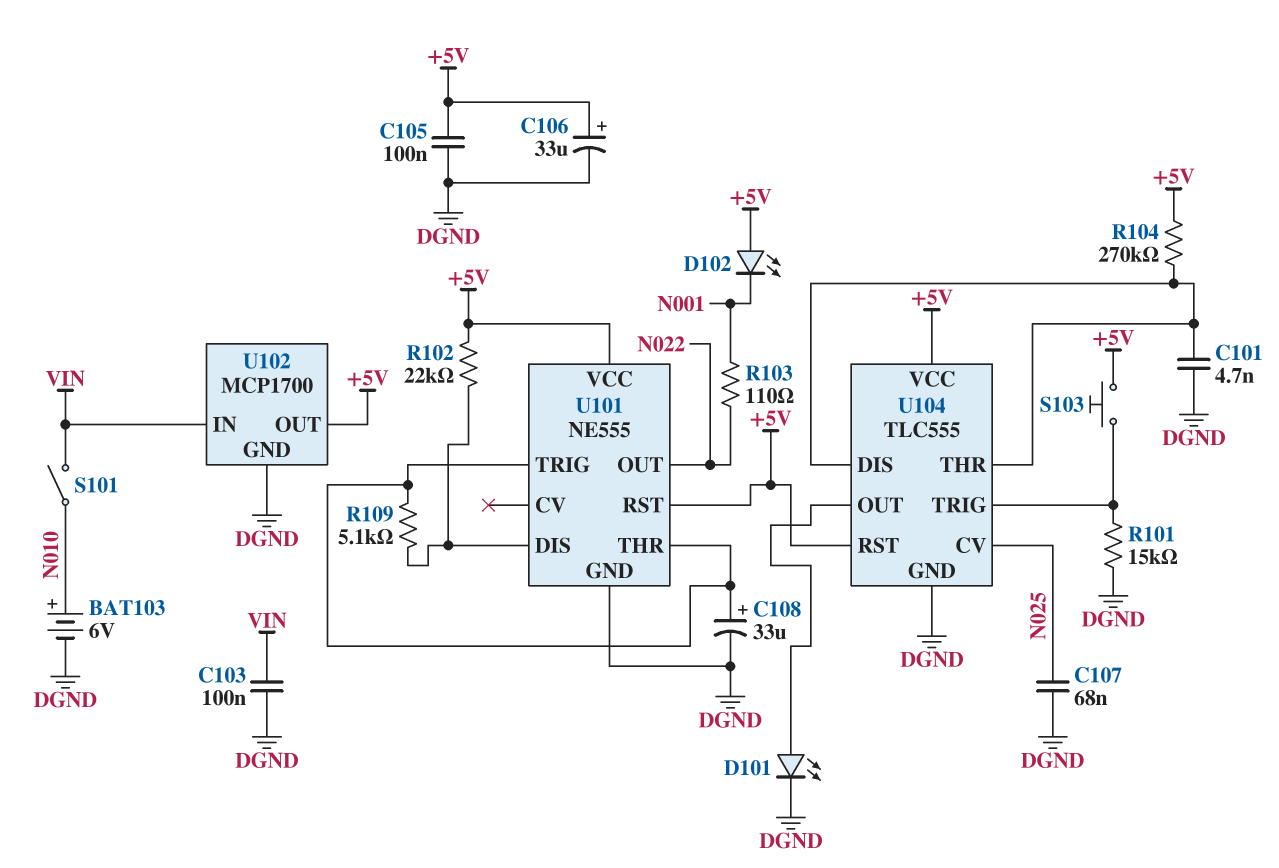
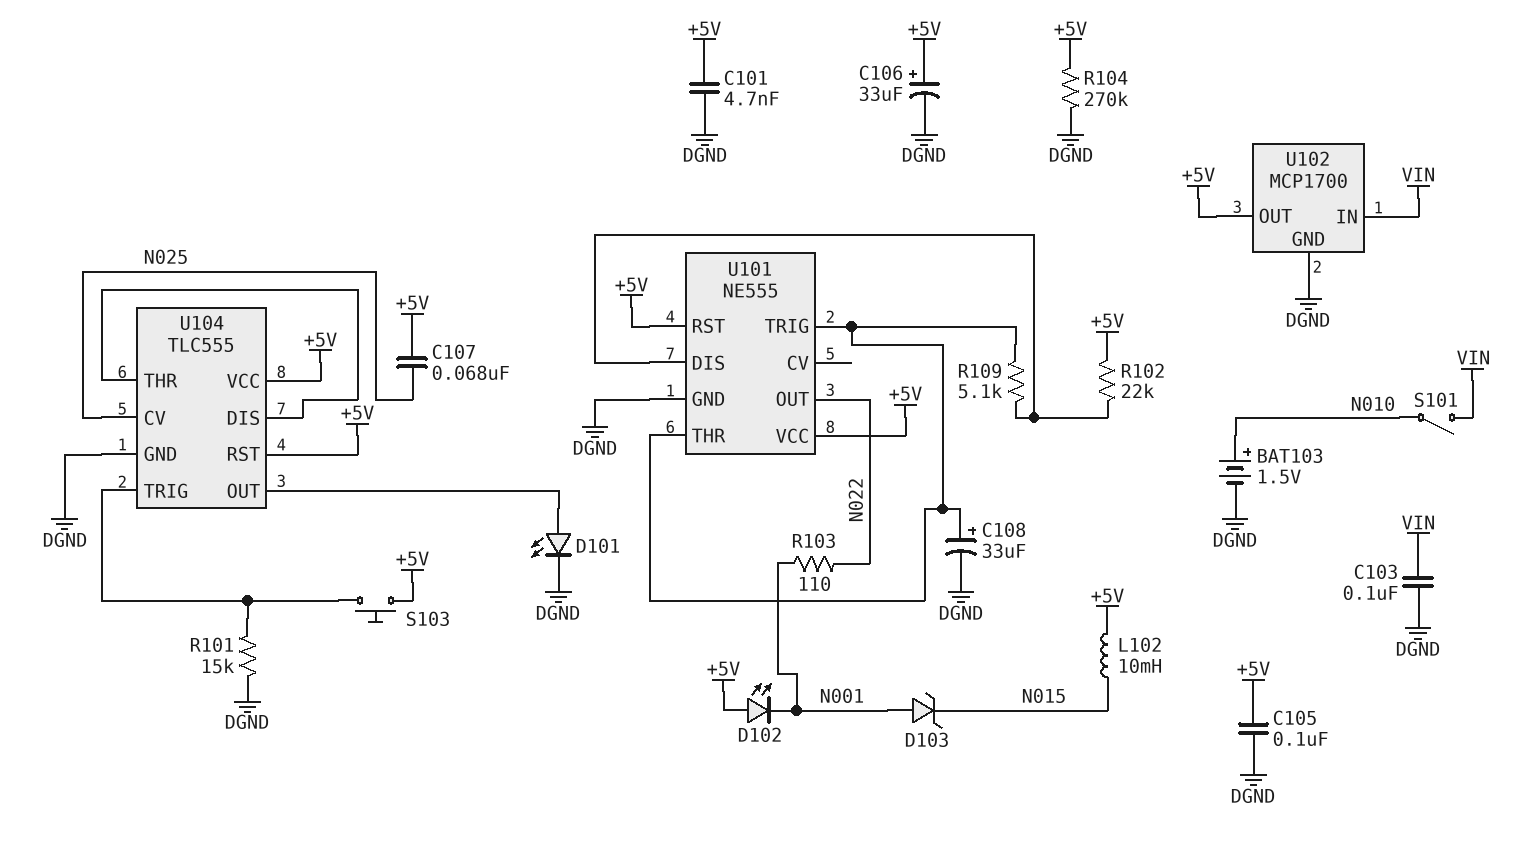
BAT103: 6V (plus N010, minus DGND) -> 1.5V (plus N010, minus DGND)
C101: 4.7nF (DGND, U104/DIS) -> 4.7nF (+5V, DGND)
C107: 68nF (DGND, N025) -> 68nF (+5V, N025)
D103: none -> zener (A N001, K N015)
L102: none -> 10mH (+5V, N015)
R104: 270k (+5V, U104/DIS) -> 270k (+5V, DGND)

